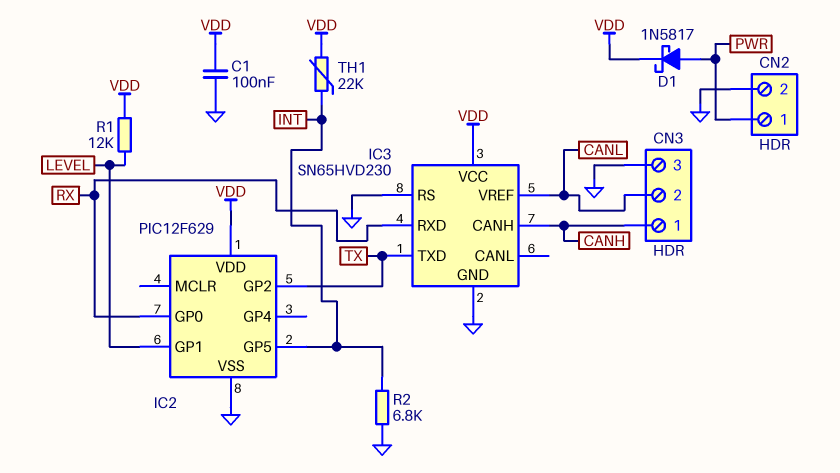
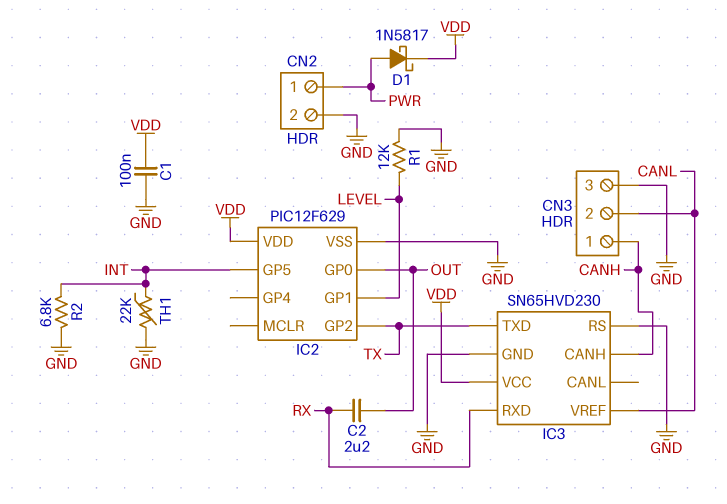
C2: none -> 2.2uF (OUT, RX)
IC2 pin GP0: RX -> OUT
R1: 12k (LEVEL, VDD) -> 12k (GND, LEVEL)
TH1: 22k (INT, VDD) -> 22k (GND, INT)

